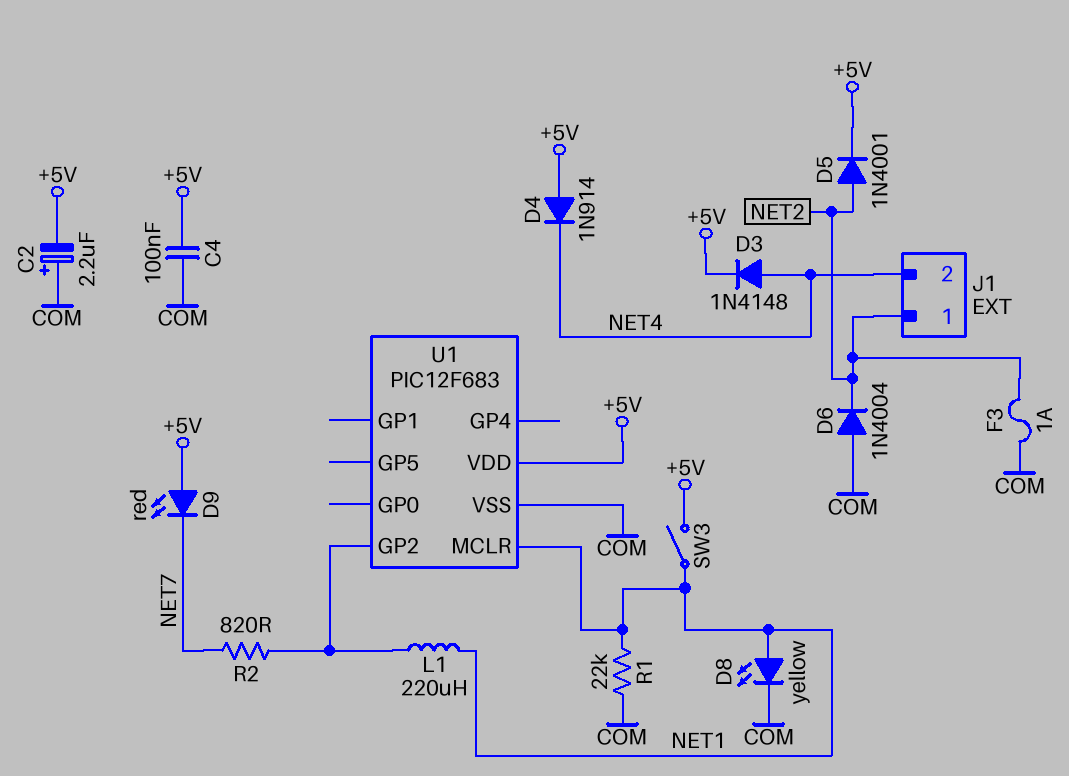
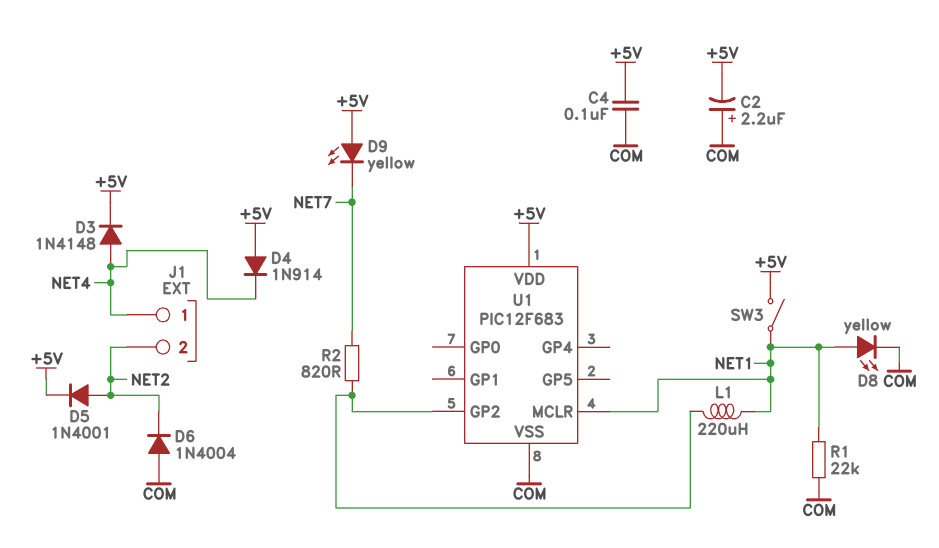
D9: LED red (A +5V, K NET7) -> LED yellow (A +5V, K NET7)
F3: 1A (COM, NET2) -> none
J1 pin 1: NET2 -> NET4
J1 pin 2: NET4 -> NET2

